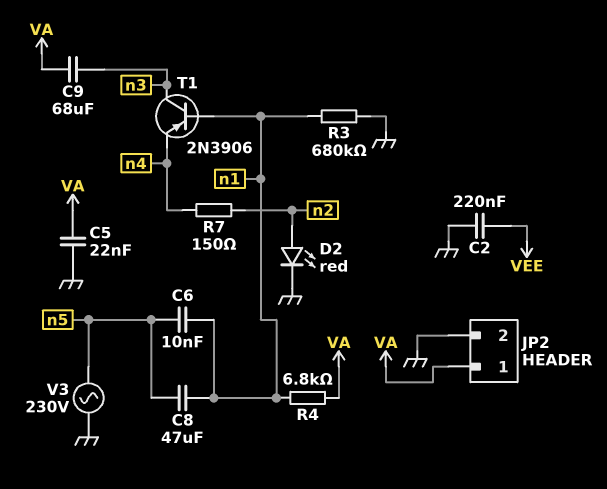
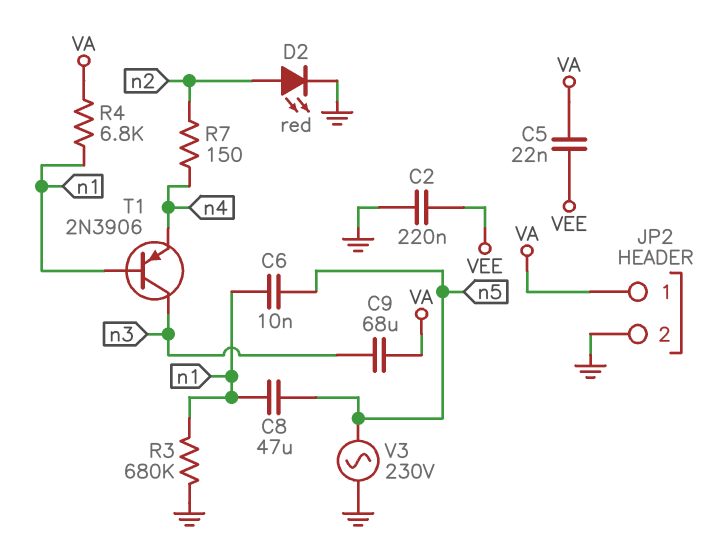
C5: 22nF (GND, VA) -> 22nF (VA, VEE)

